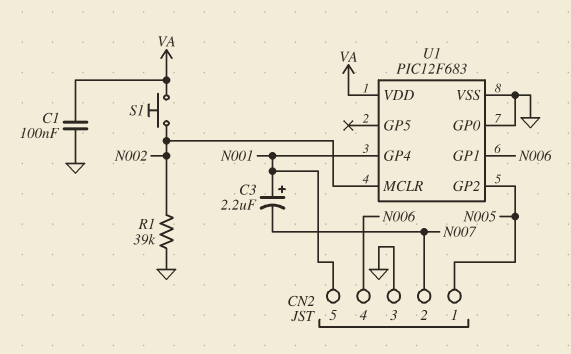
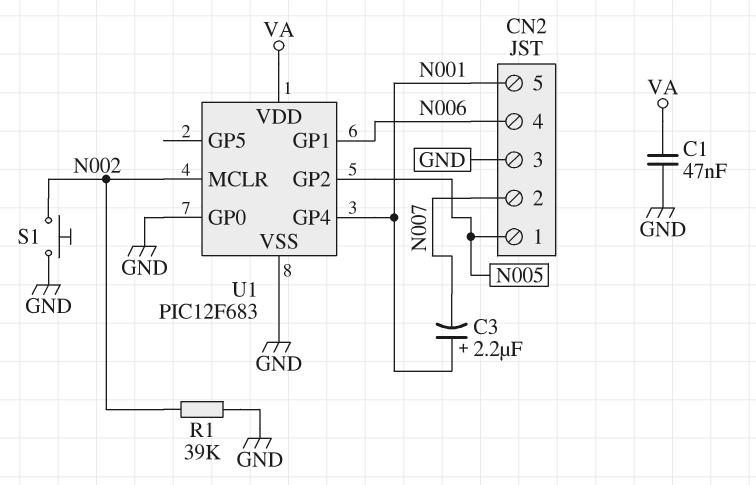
C1: 100nF (GND, VA) -> 47nF (GND, VA)
S1: button (N002, VA) -> button (GND, N002)

